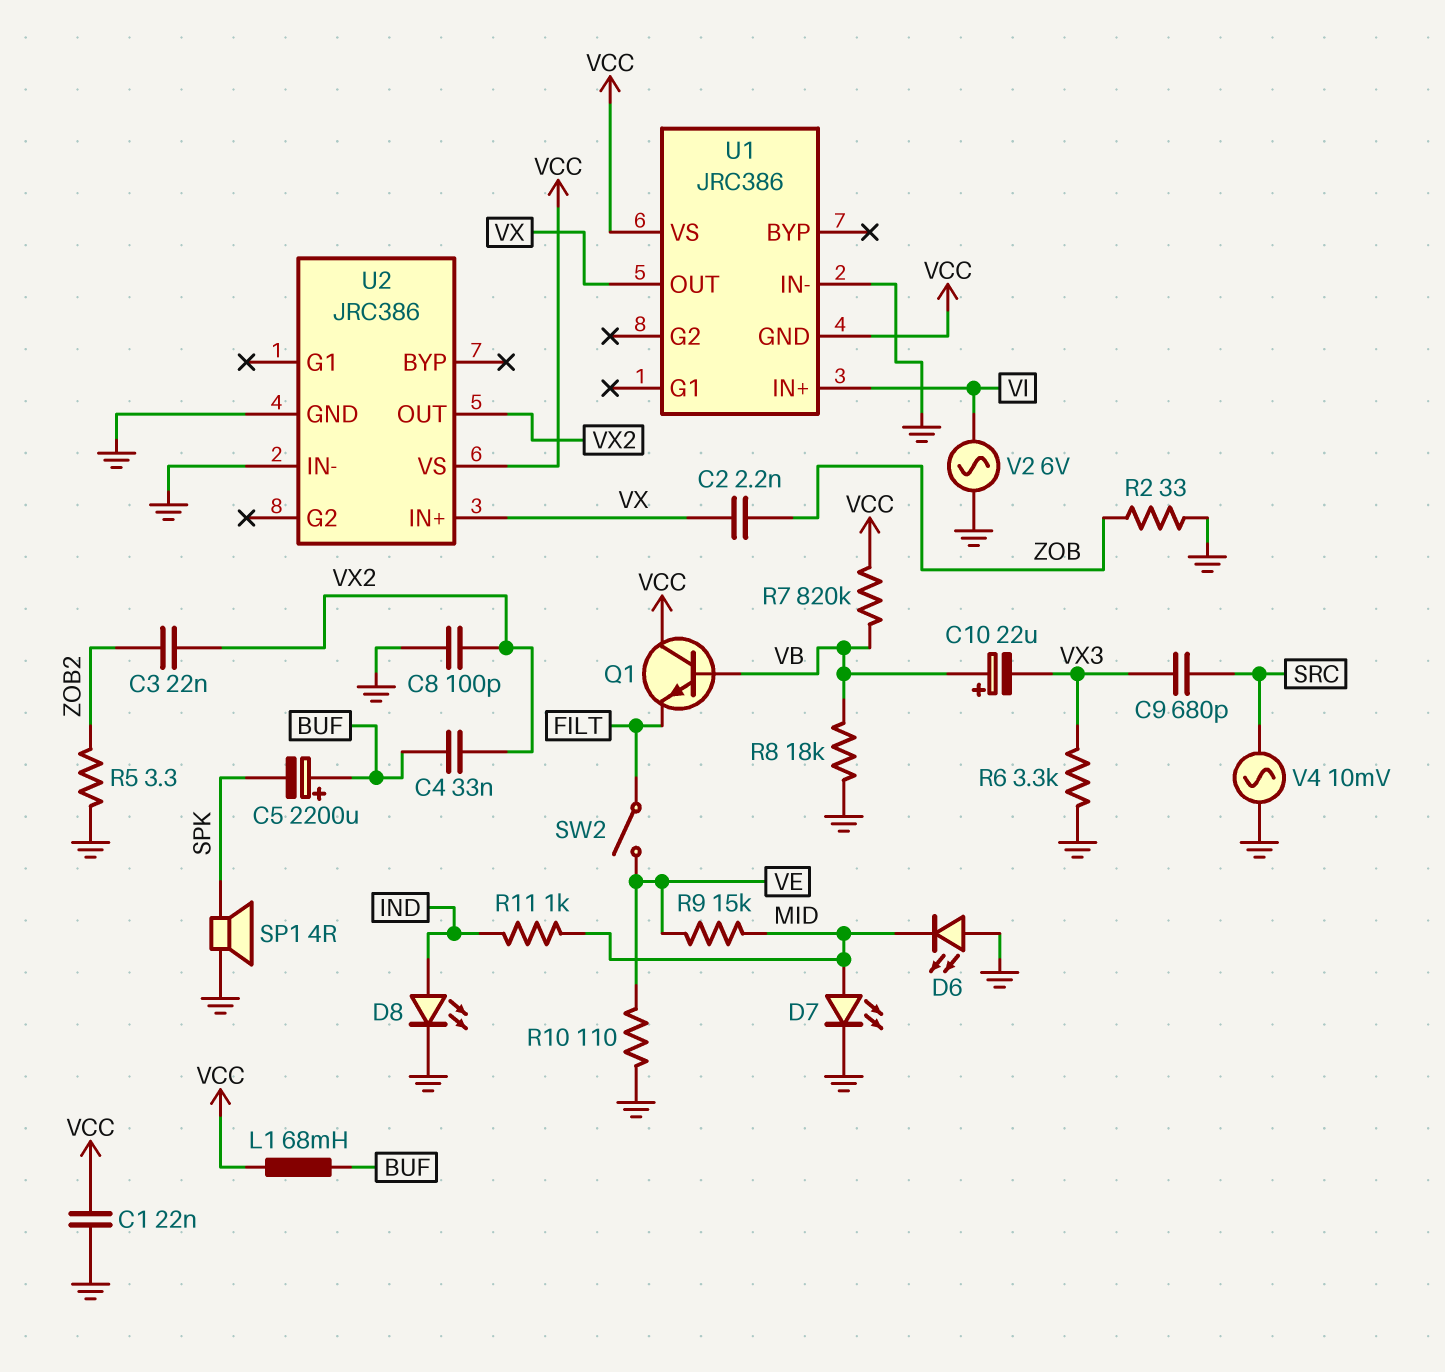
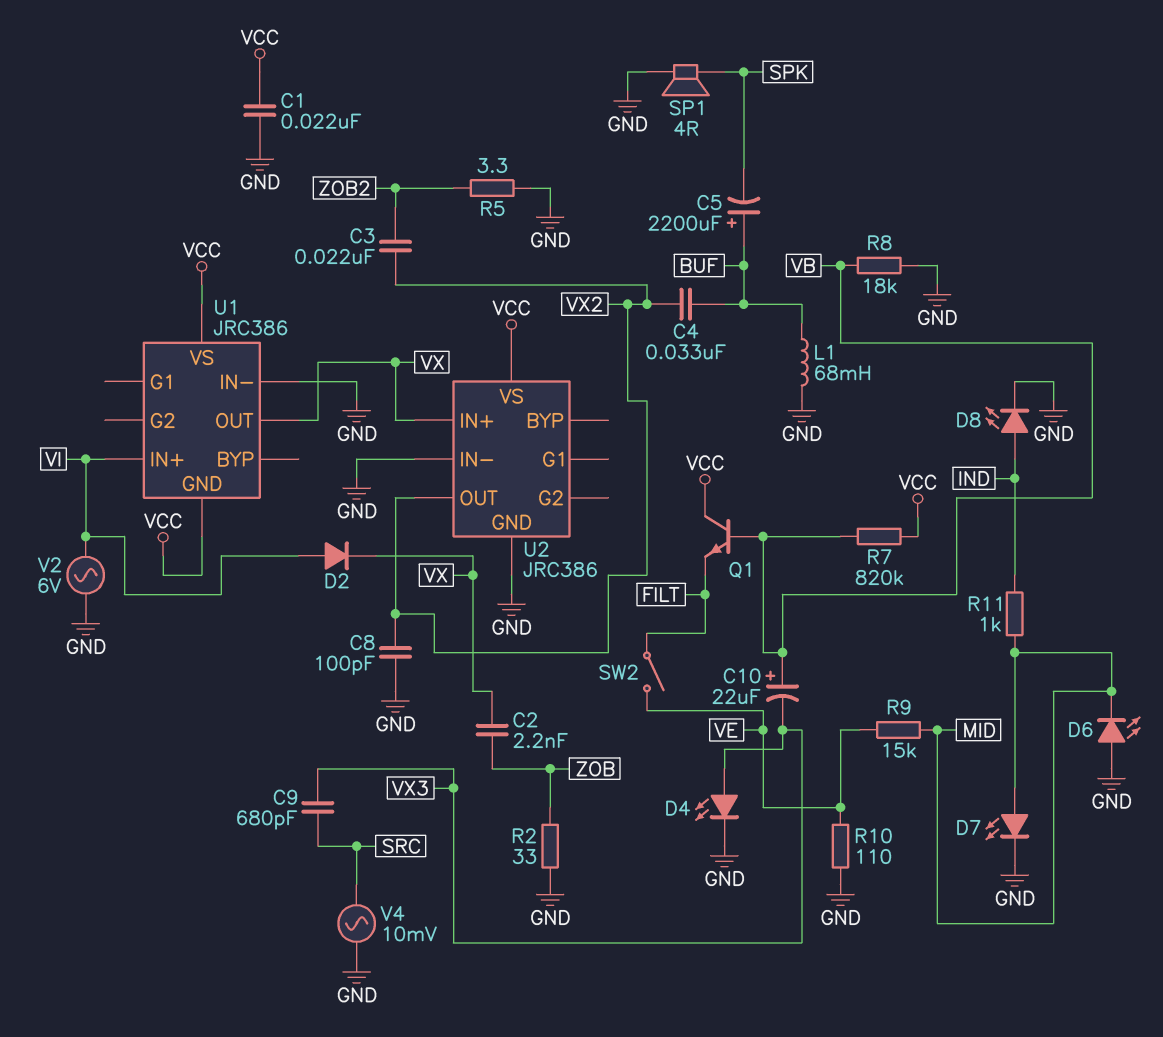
D2: none -> diode (A VI, K VX)
D4: none -> LED (A VX3, K GND)
L1: 68mH (BUF, VCC) -> 68mH (BUF, GND)
R6: 3.3k (GND, VX3) -> none

